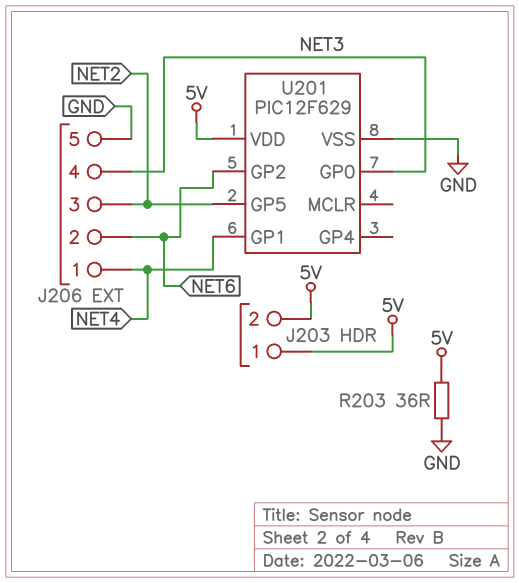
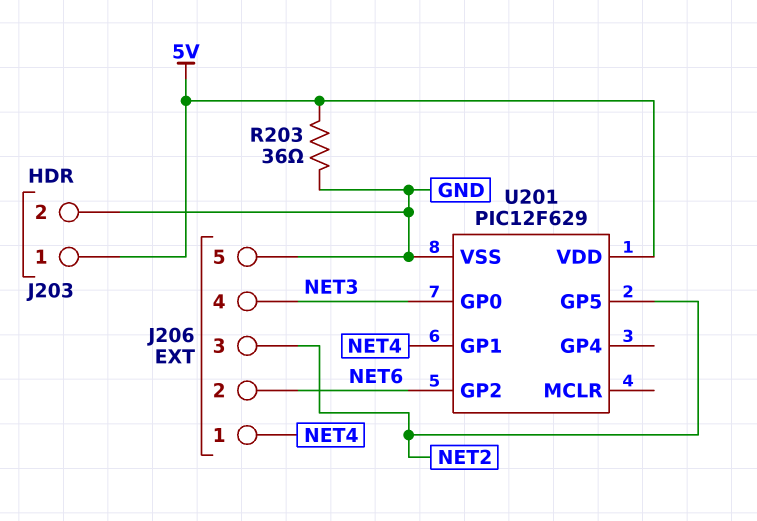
J203 pin 2: 5V -> GND

